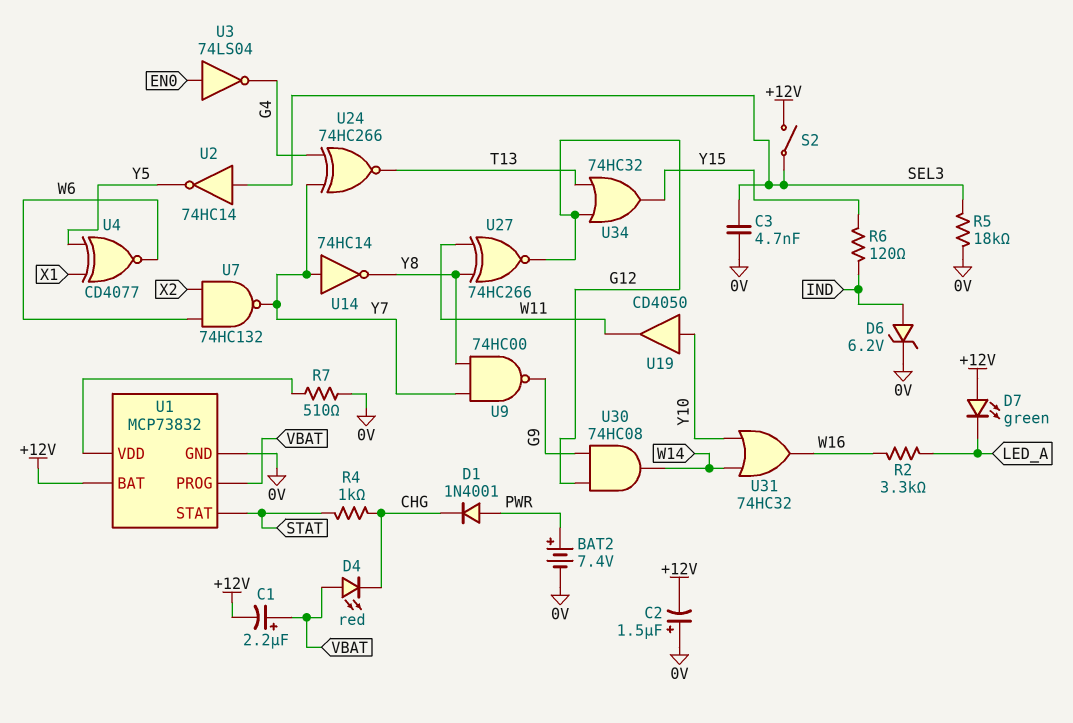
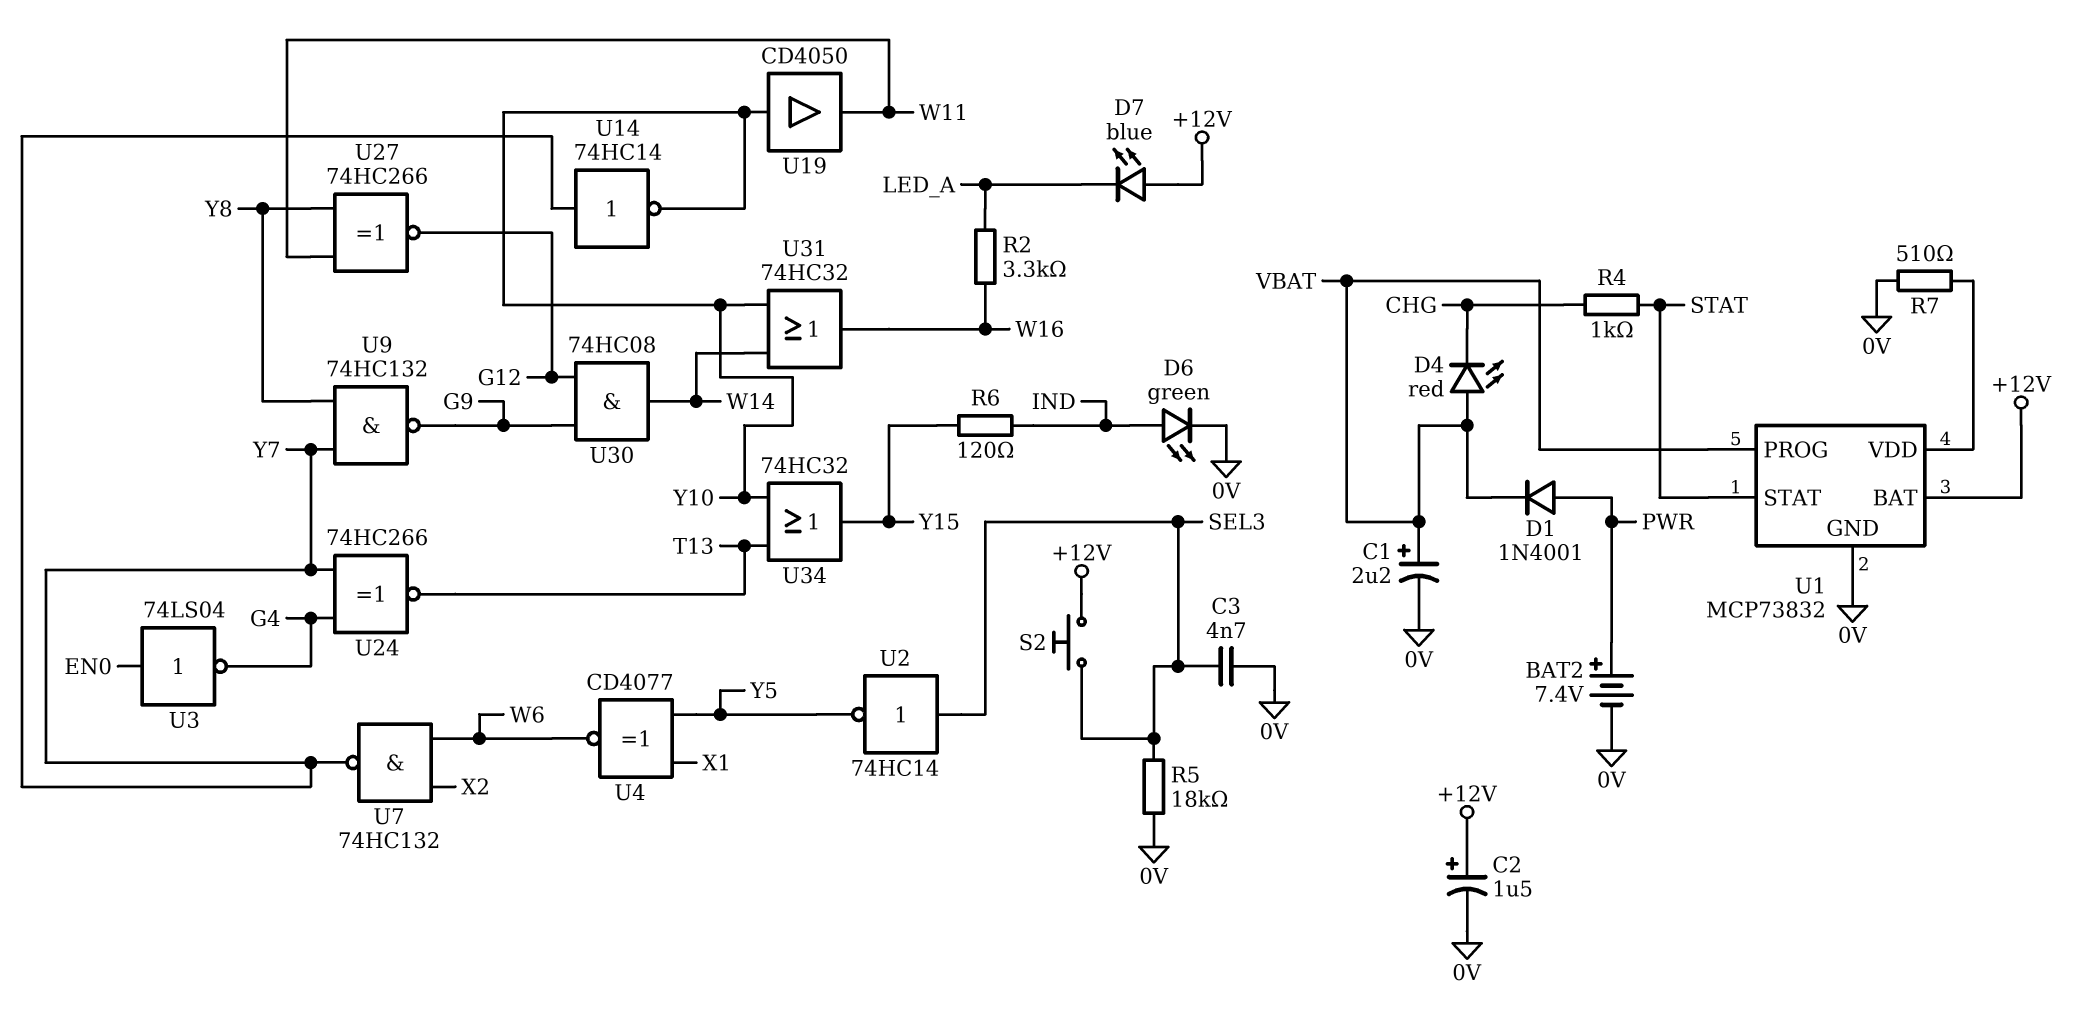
C1: 2.2uF (plus VBAT, minus +12V) -> 2.2uF (plus VBAT, minus 0V)
C2: 1.5uF (plus 0V, minus +12V) -> 1.5uF (plus +12V, minus 0V)
D1: diode 1N4001 (A PWR, K CHG) -> diode 1N4001 (A PWR, K VBAT)
D6: zener 6.2V (A IND, K 0V) -> LED green (A IND, K 0V)
D7: LED green (A +12V, K LED_A) -> LED blue (A +12V, K LED_A)
S2: switch (+12V, SEL3) -> button (+12V, SEL3)
U9: NAND 74HC00 (in Y7, in Y8, out G9) -> NAND 74HC132 (in Y7, in Y8, out G9)
U14: NOT 74HC14 (in Y7, out Y8) -> NOT 74HC14 (in Y7, out Y10)
U34: OR 74HC32 (in G12, in T13, out Y15) -> OR 74HC32 (in T13, in Y10, out Y15)

